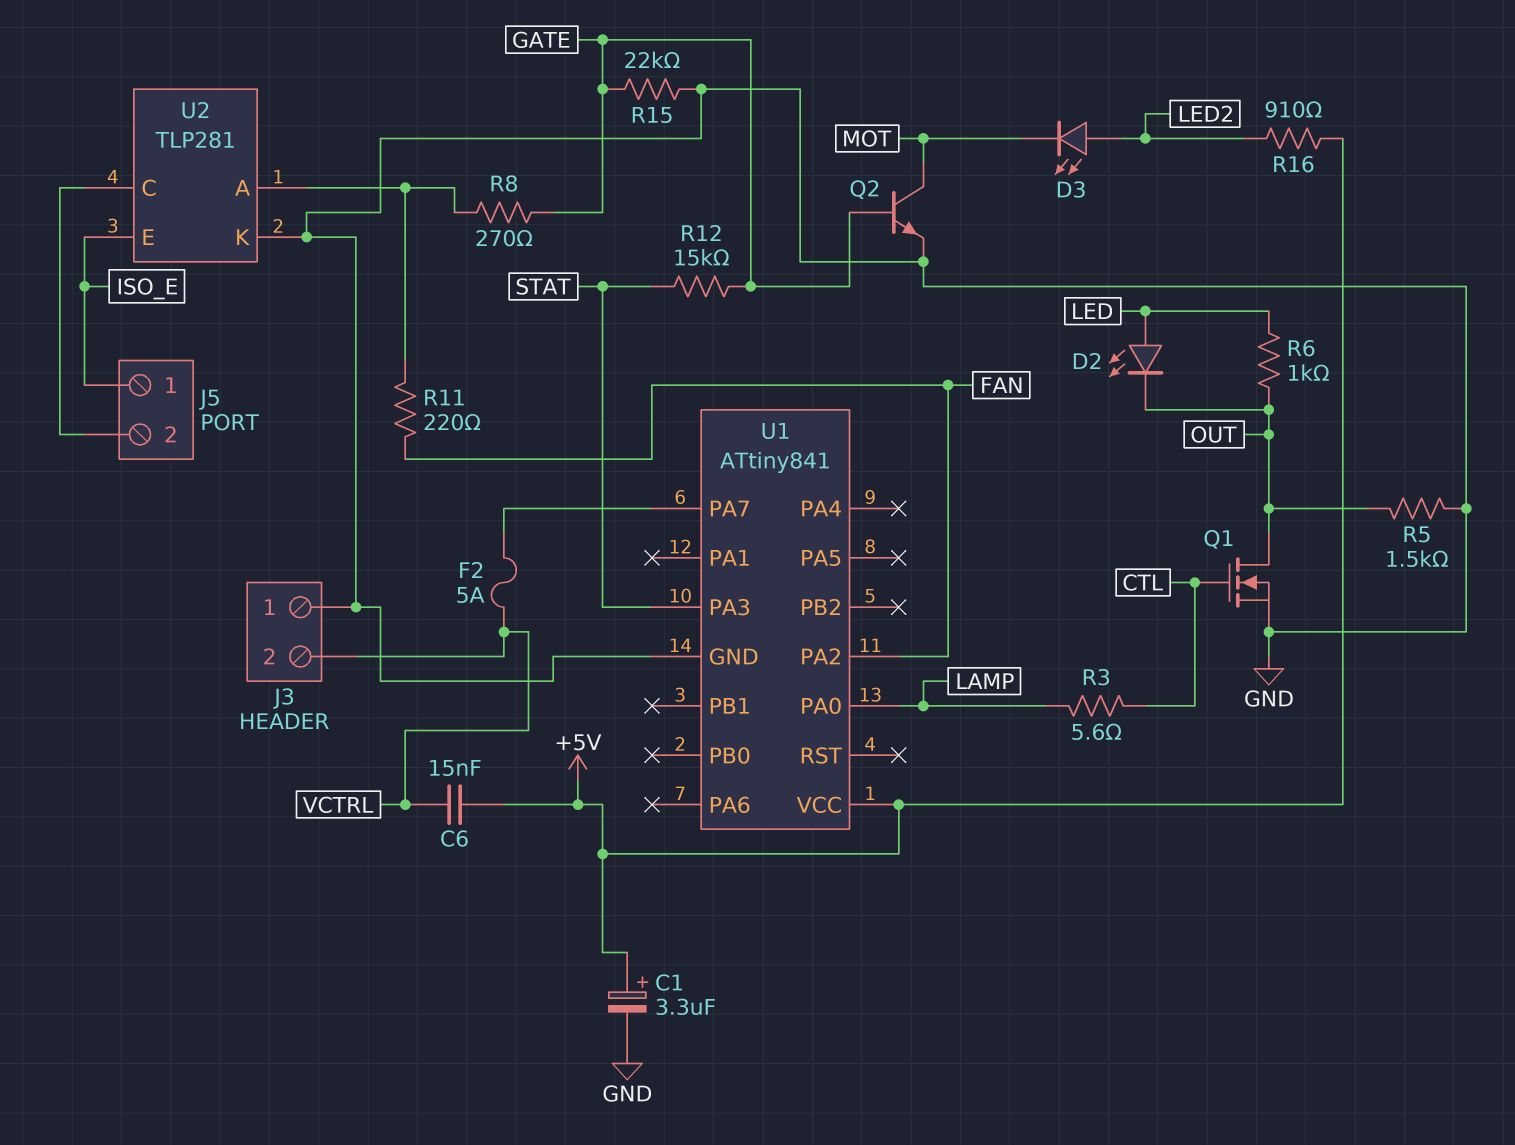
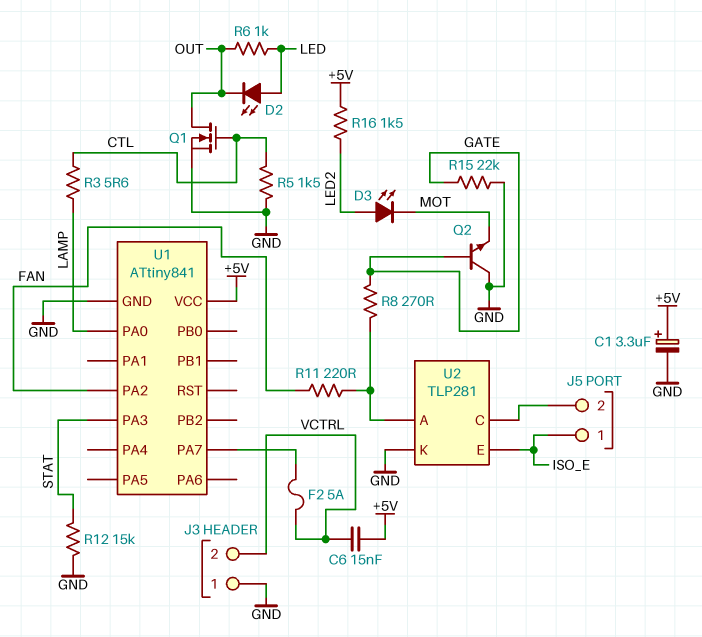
Q2: NPN (B GATE, C MOT, E GND) -> NPN (B GATE, C GND, E MOT)
R5: 1.5k (GND, OUT) -> 1.5k (CTL, GND)
R12: 15k (GATE, STAT) -> 15k (GND, STAT)
R16: 910 (+5V, LED2) -> 1.5k (+5V, LED2)

